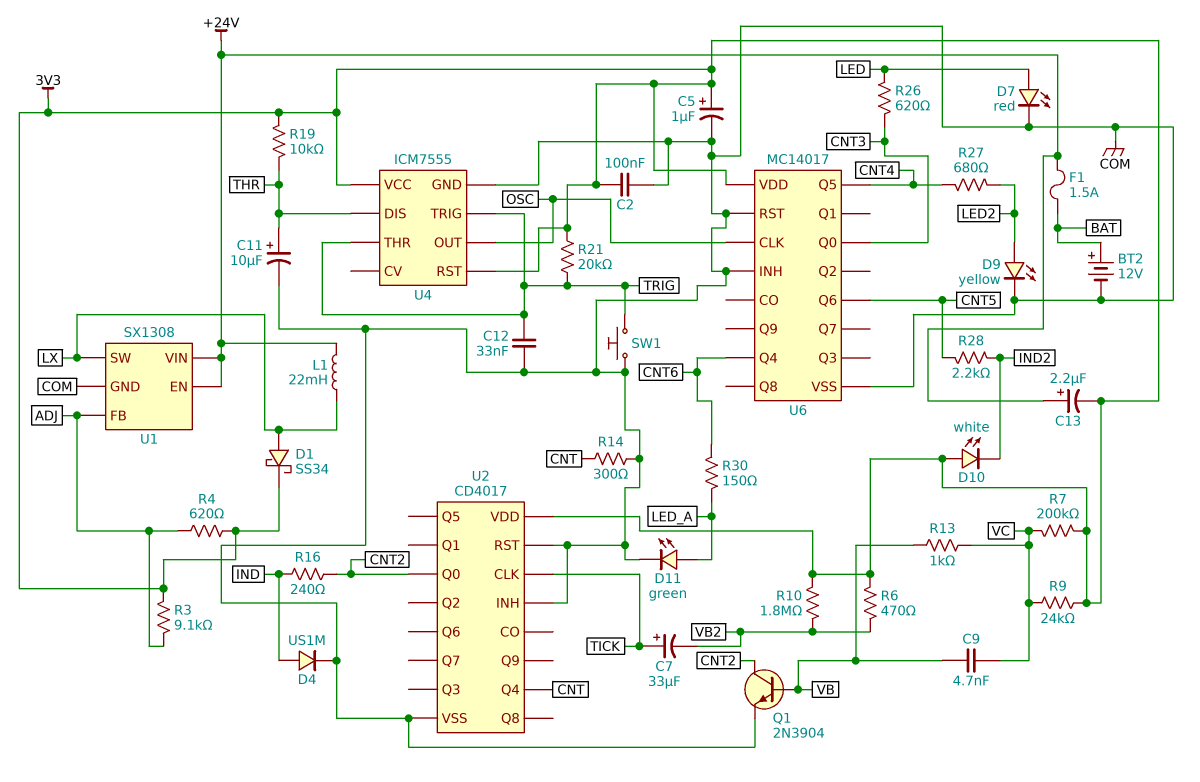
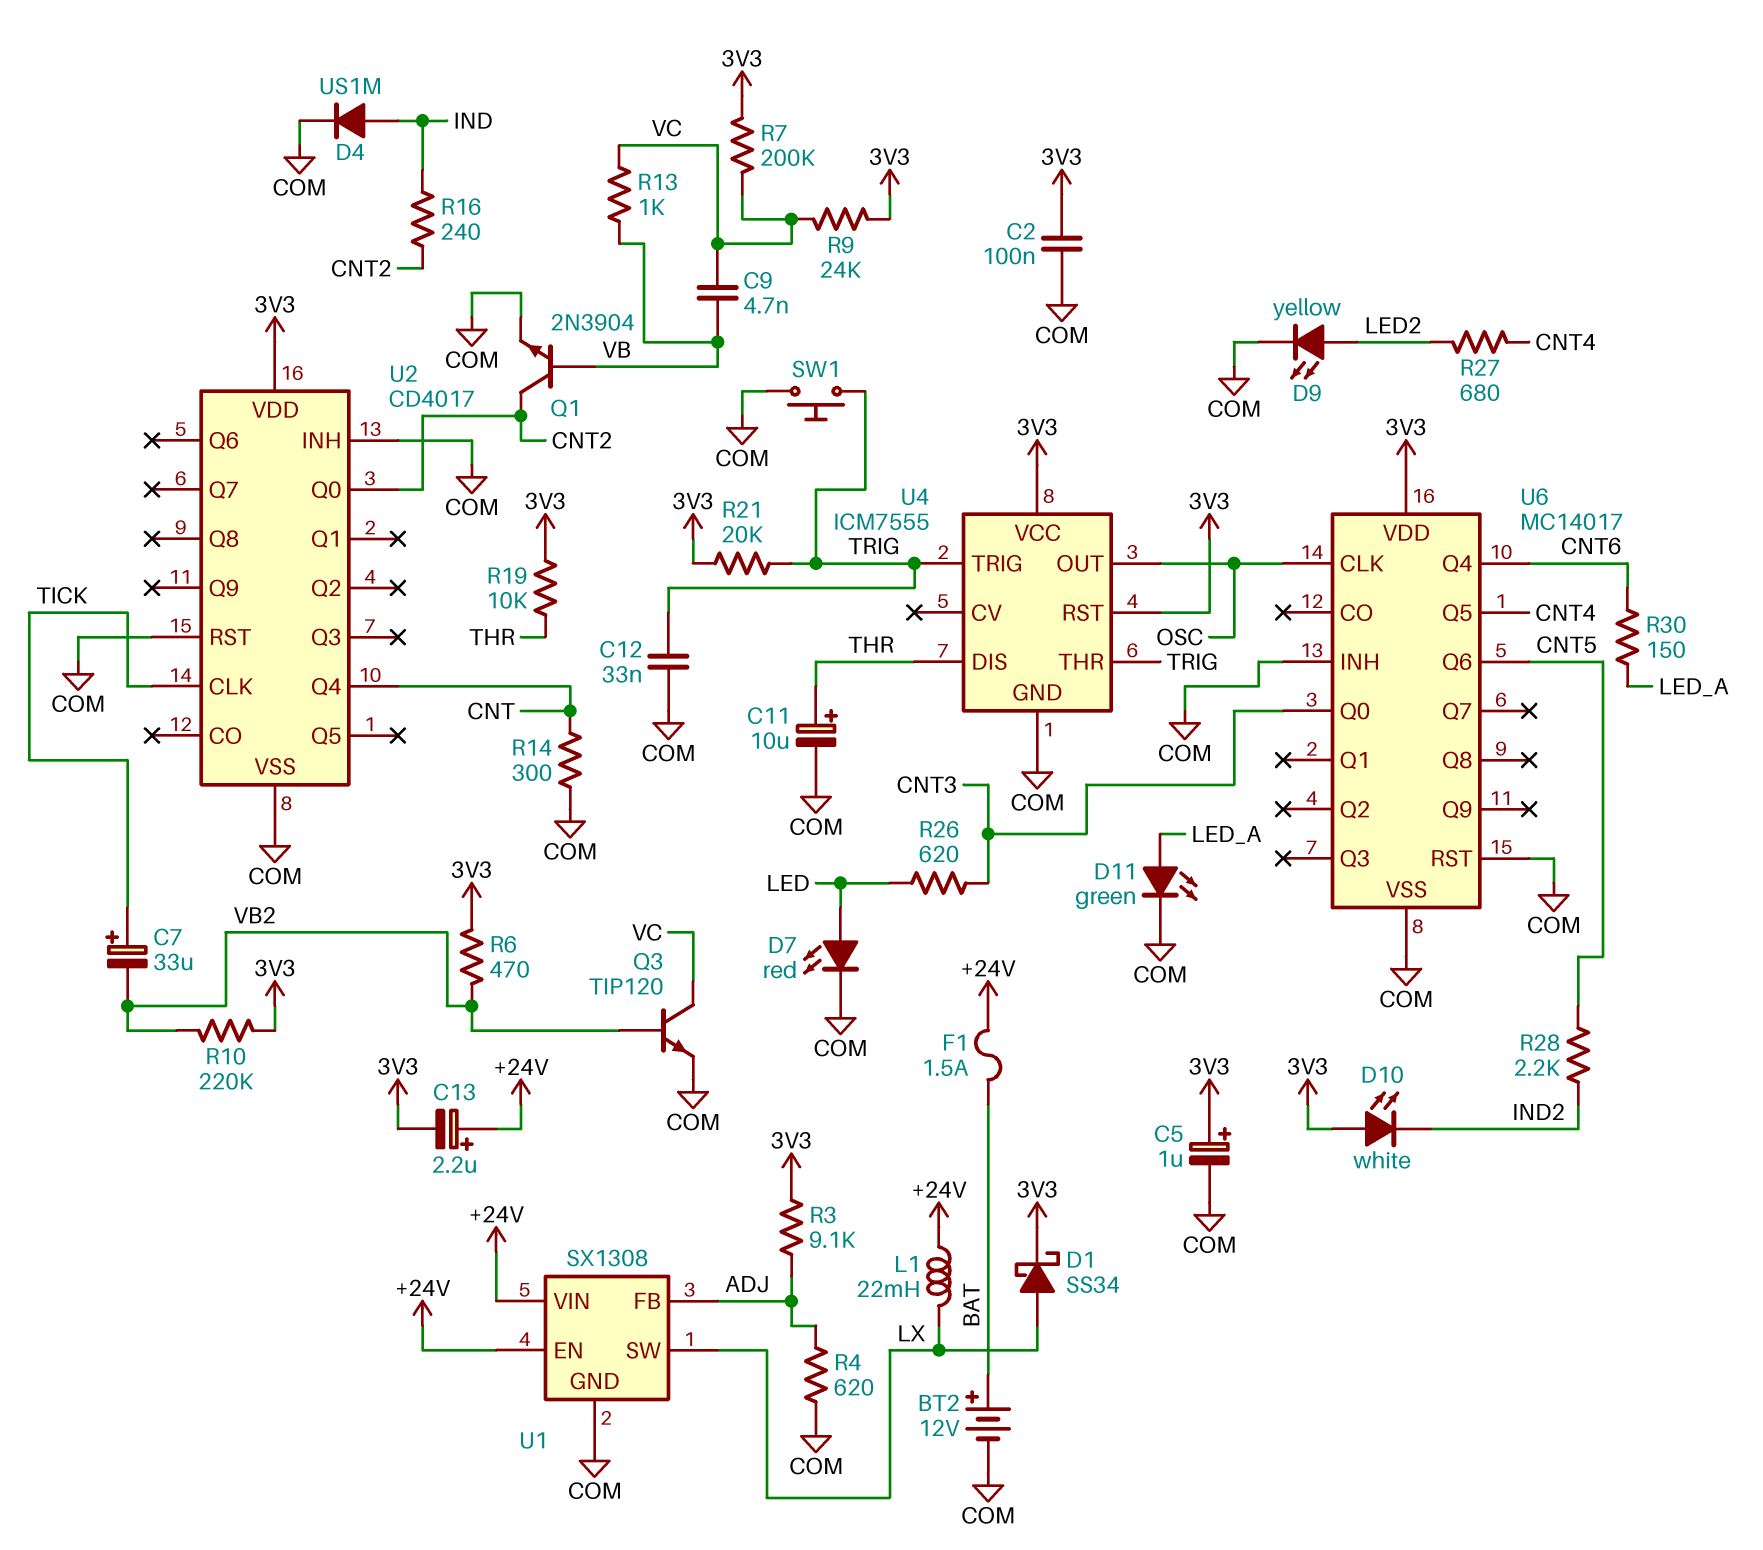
Q3: none -> NPN TIP120 (B VB2, C VC, E COM)
R4: 620 (3V3, ADJ) -> 620 (ADJ, COM)
R10: 1.8M (3V3, VB2) -> 220k (3V3, VB2)

